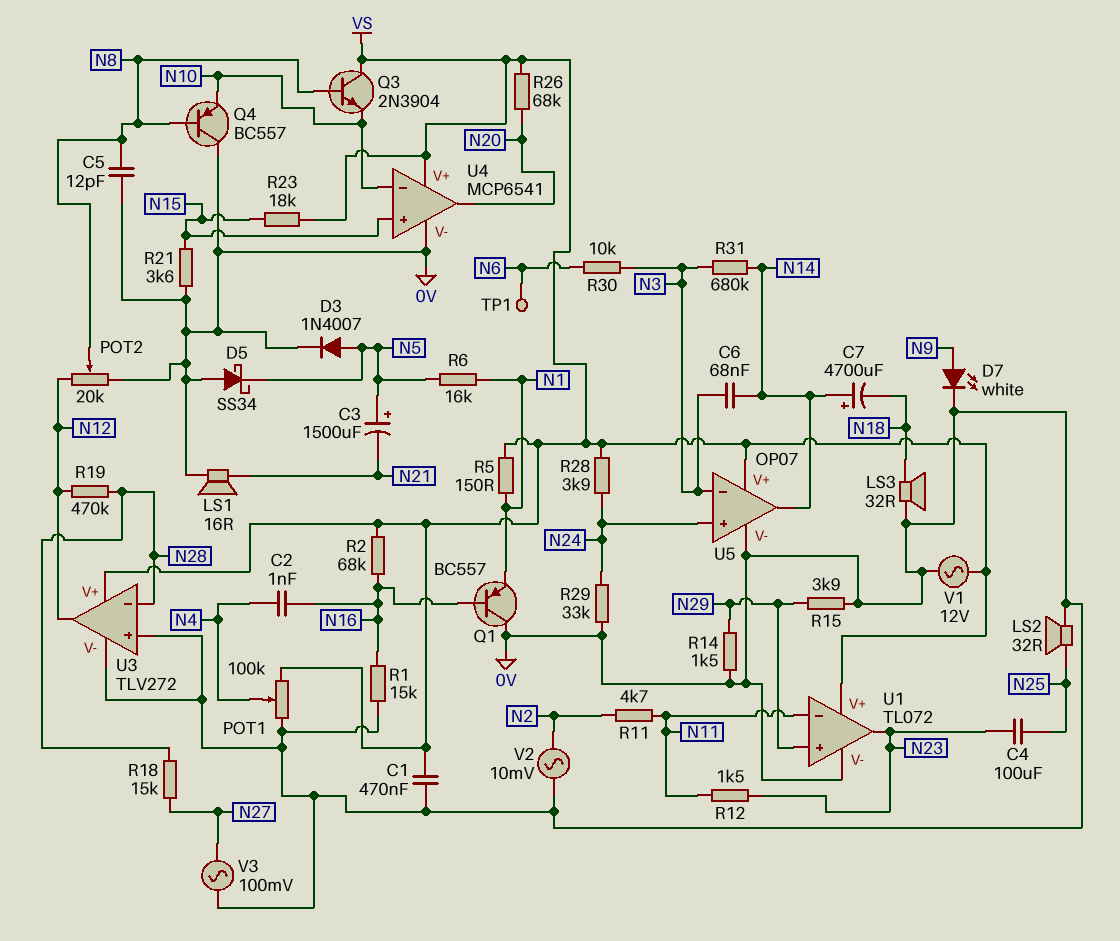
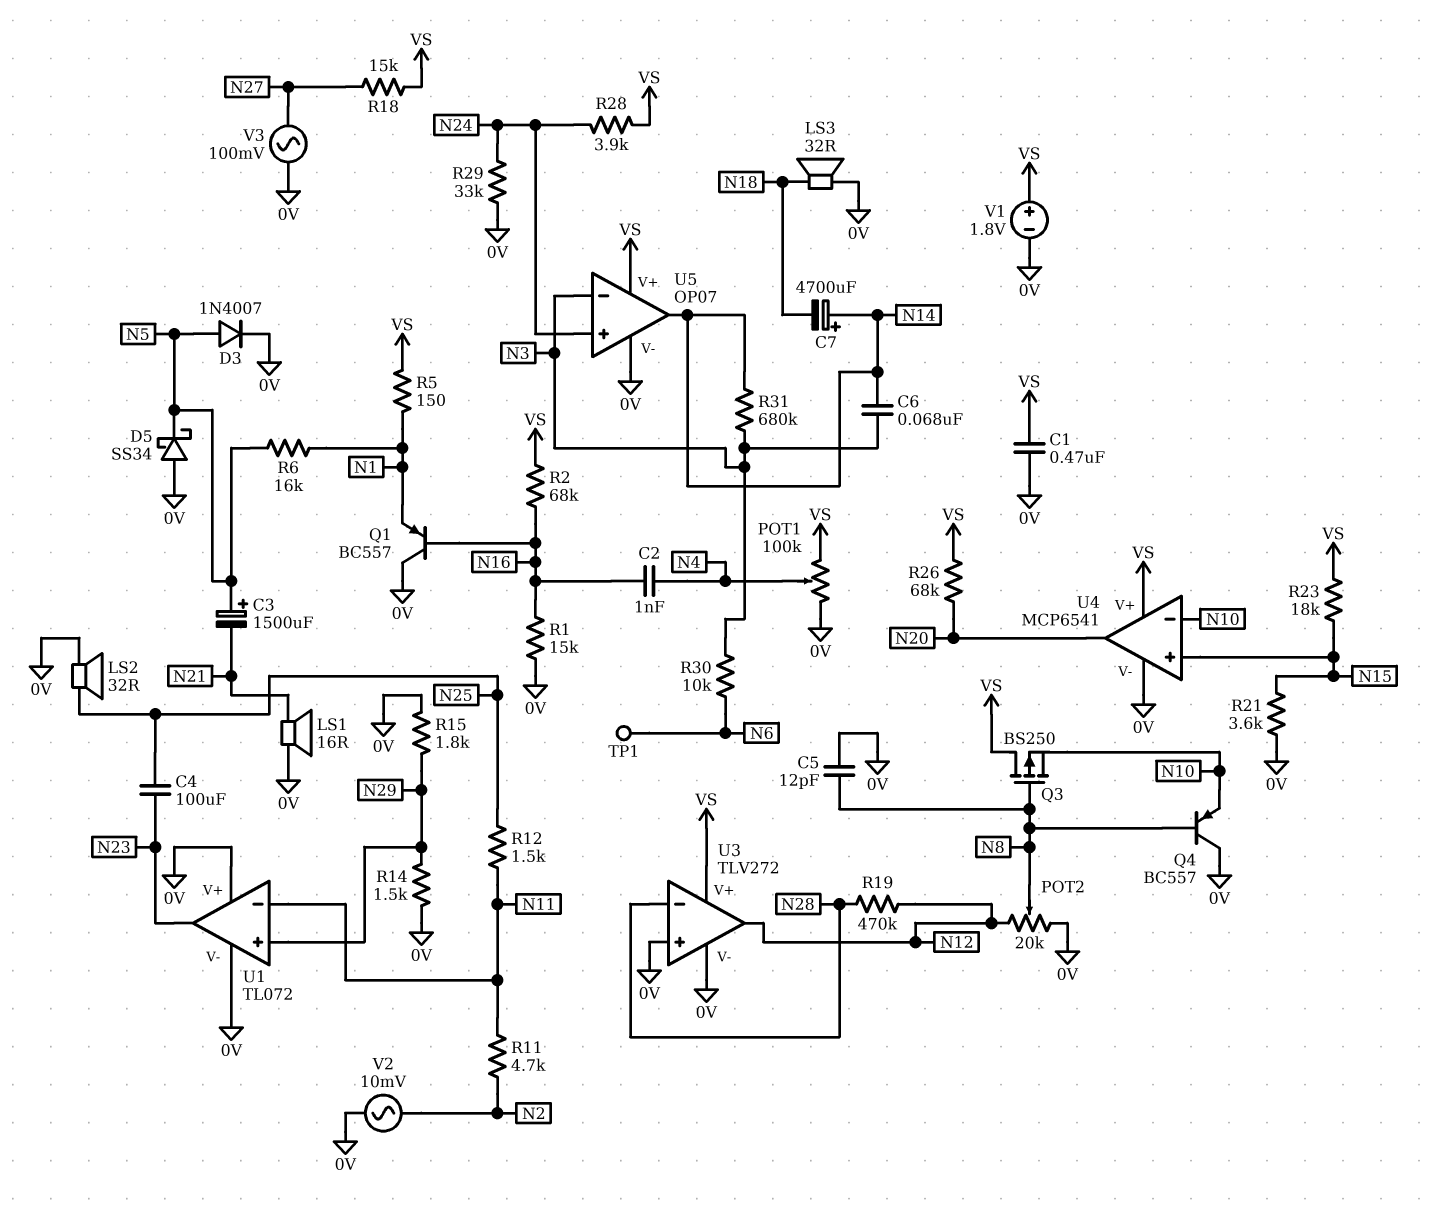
D7: LED white (A N9, K 0V) -> none
Q3: NPN 2N3904 (B N8, C VS, E N10) -> PMOS BS250 (G N8, D VS, S N10)
R12: 1.5k (N11, N23) -> 1.5k (N11, N25)
R15: 3.9k (0V, N29) -> 1.8k (0V, N29)
R18: 15k (N27, N28) -> 15k (N27, VS)
U1 pin V+: VS -> 0V
V1: AC 12V (0V, VS) -> 1.8V (plus VS, minus 0V)

